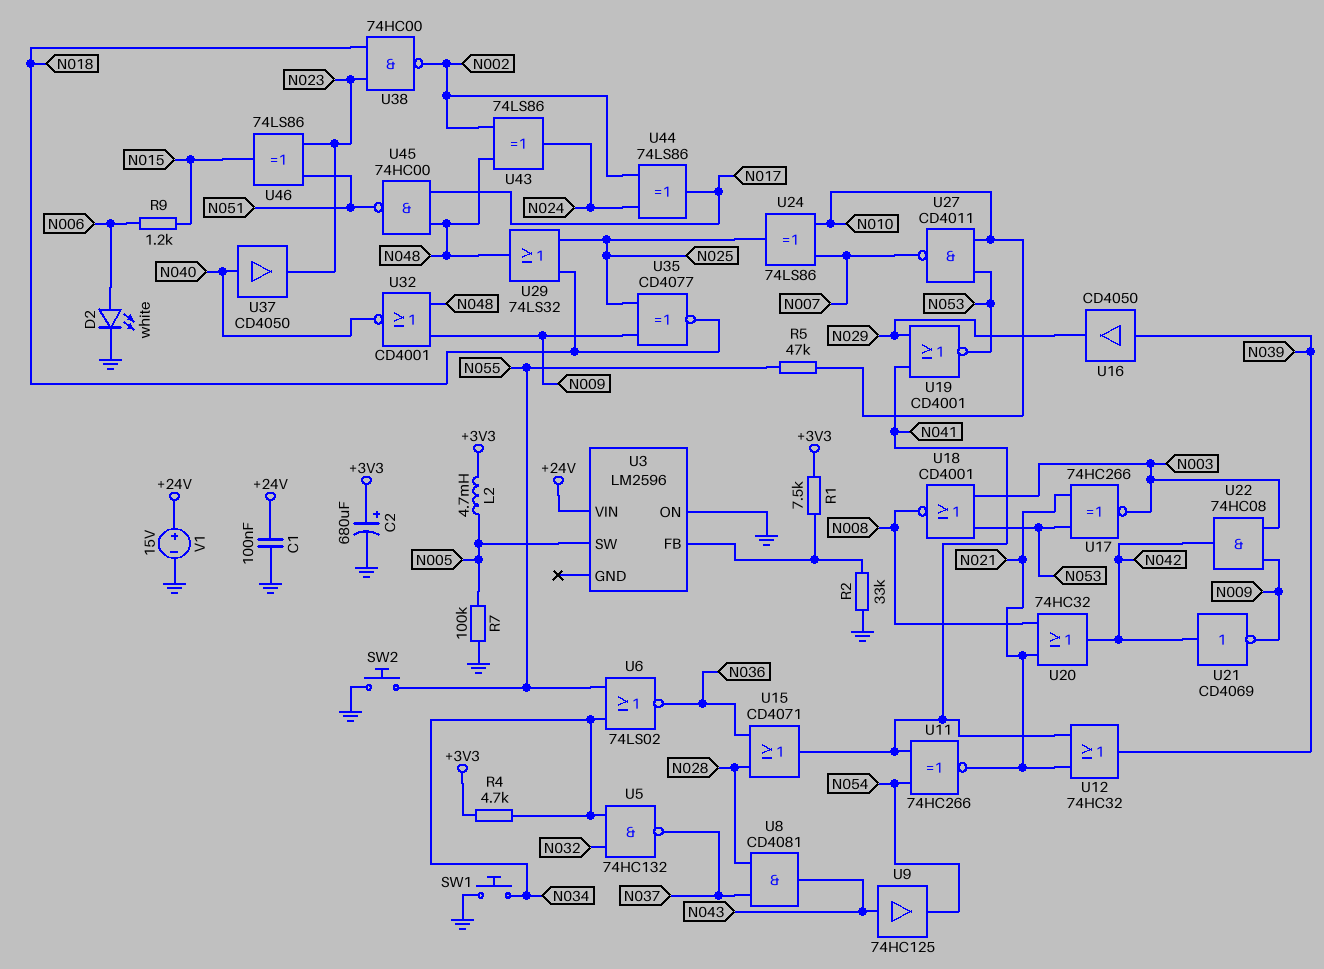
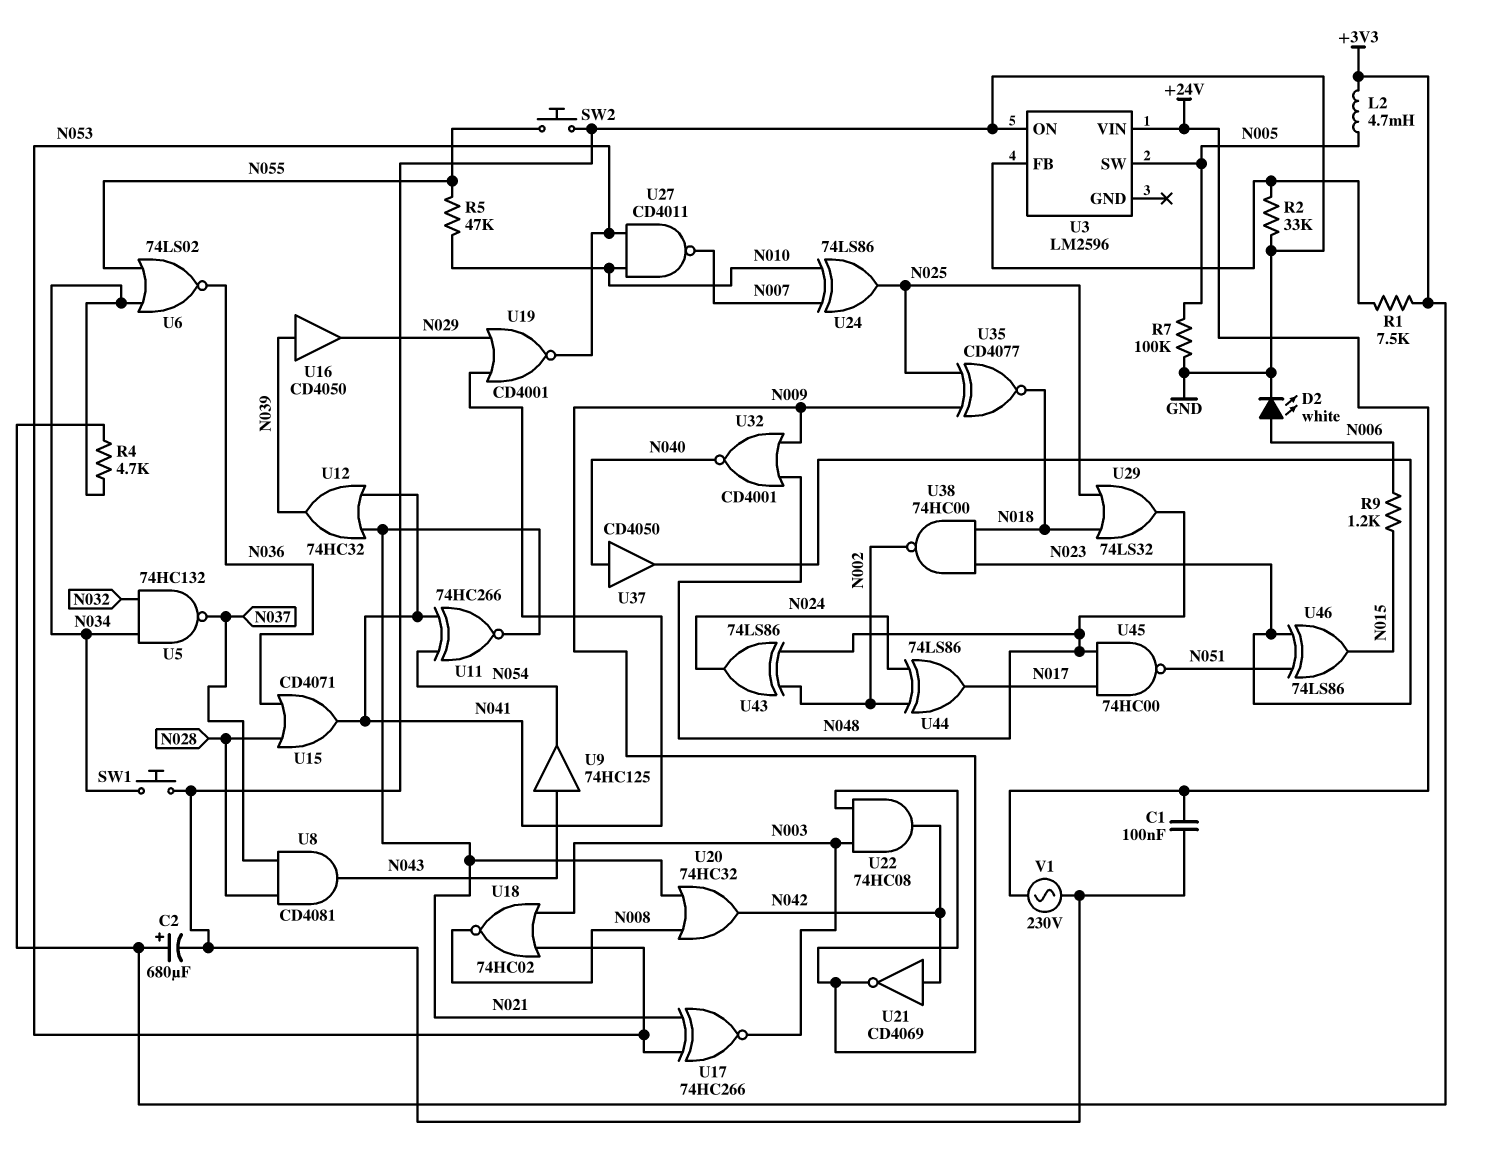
U18: NOR CD4001 (in N003, in N053, out N008) -> NOR 74HC02 (in N003, in N053, out N008)
V1: 15V (plus +24V, minus GND) -> AC 230V (+24V, GND)

